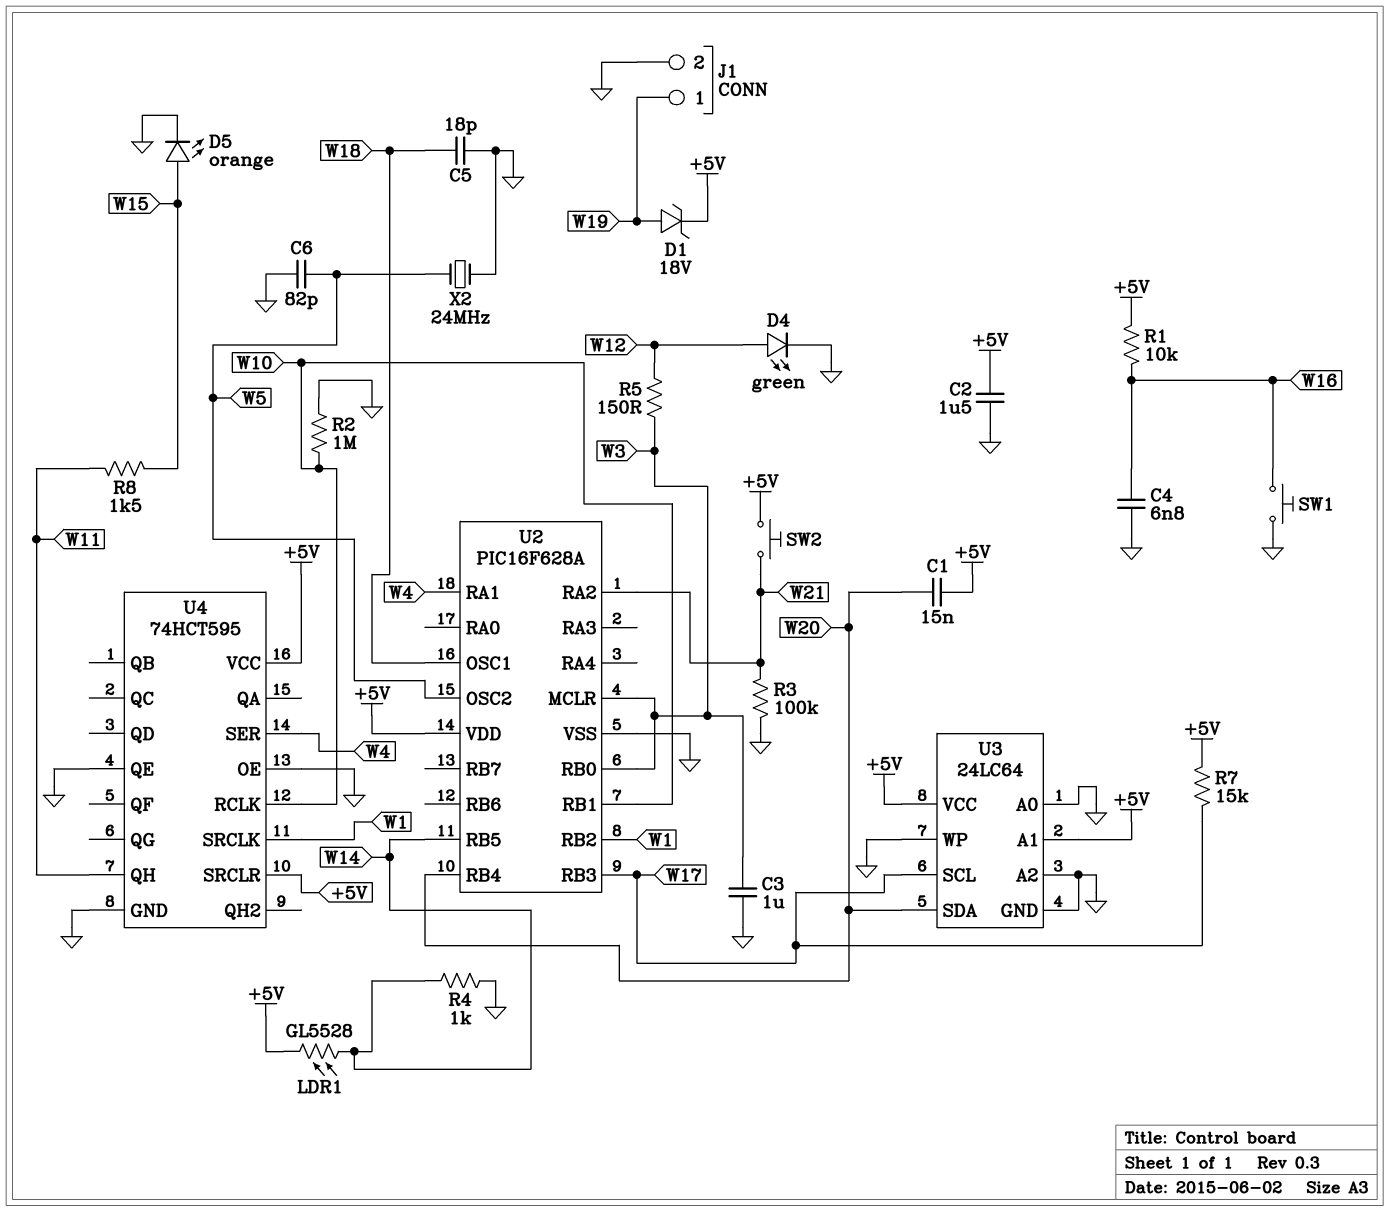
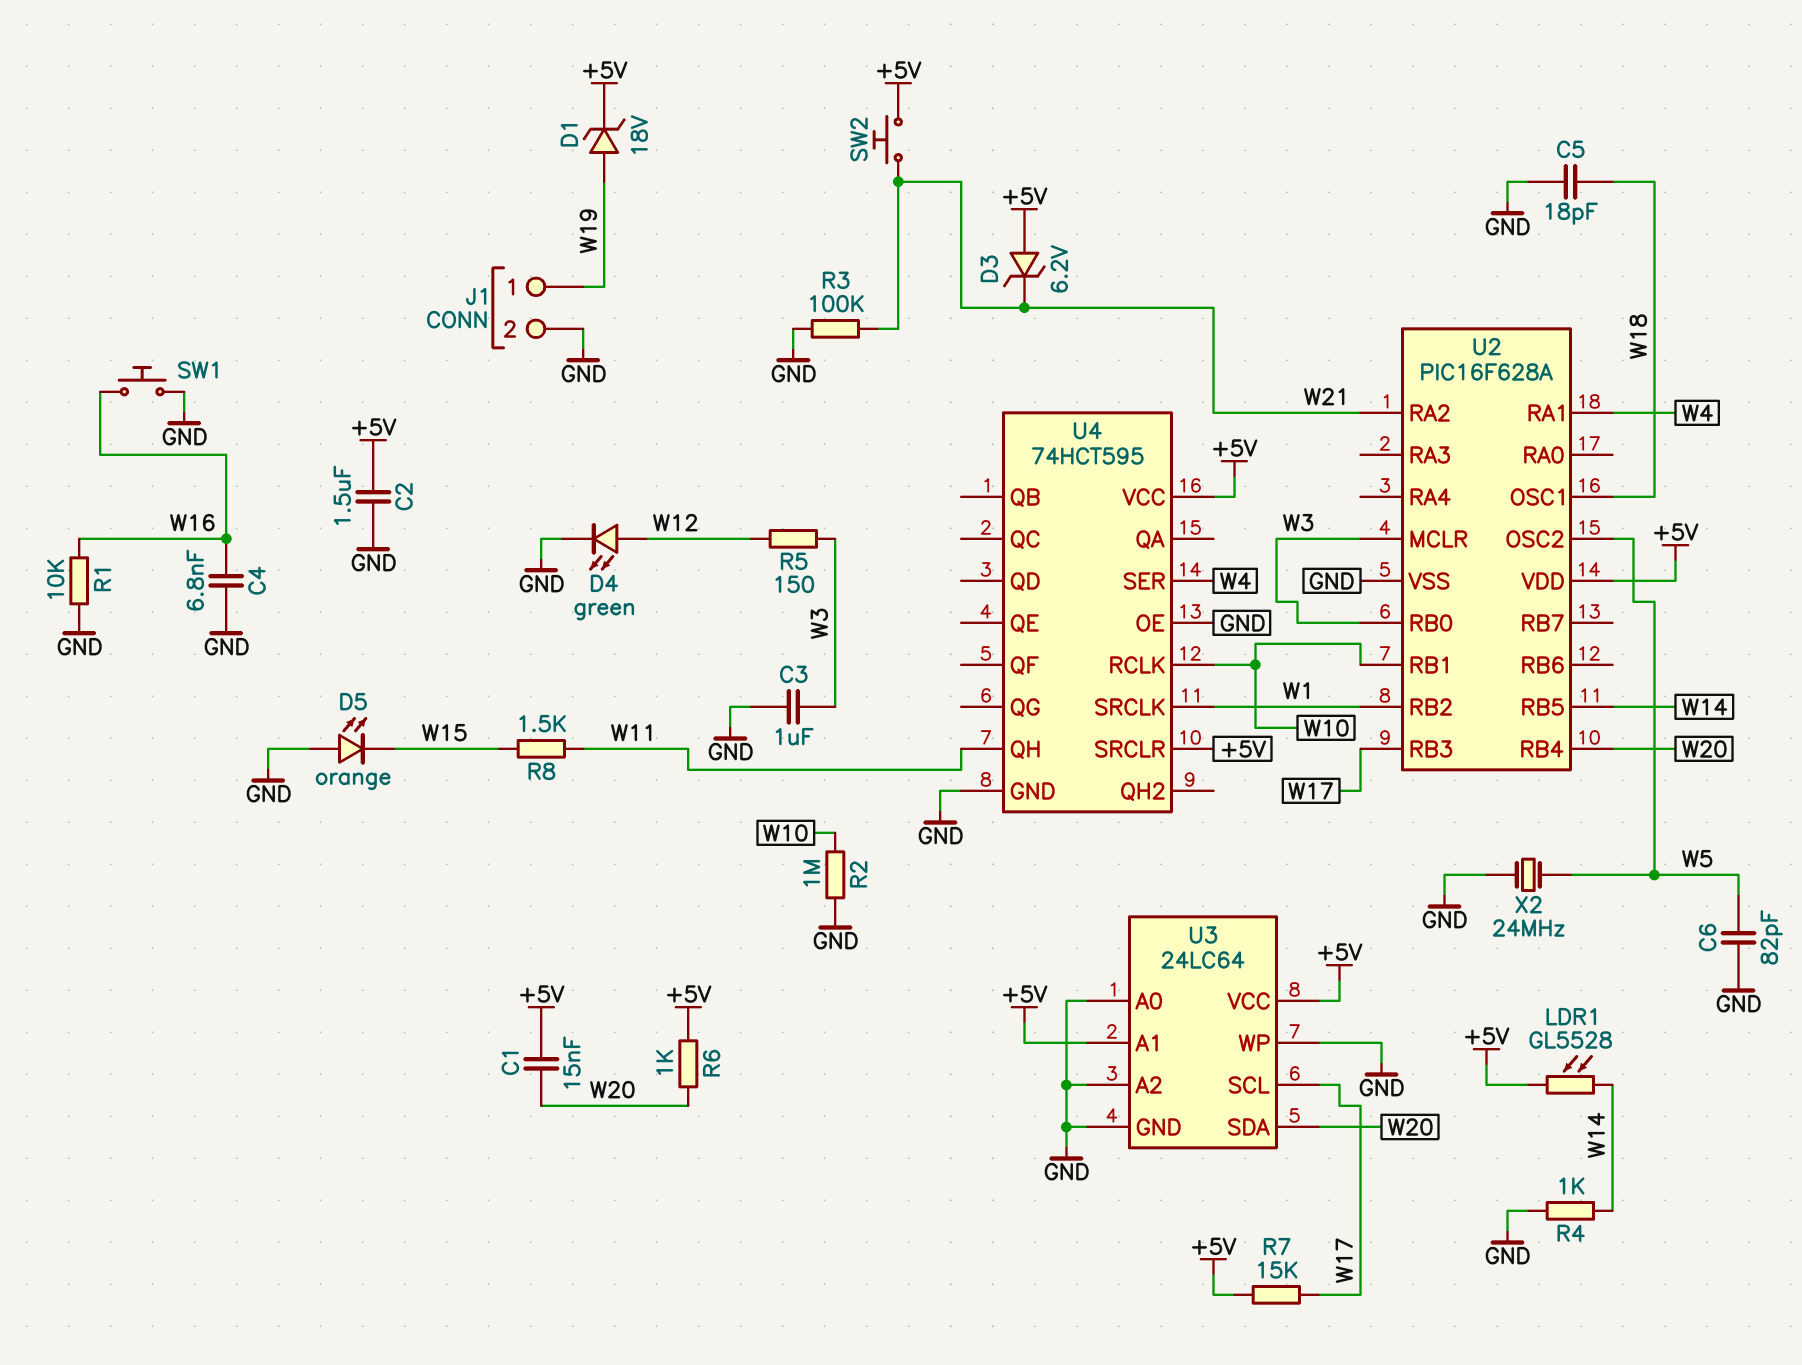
D3: none -> zener 6.2V (A +5V, K W21)
D5: LED orange (A W15, K GND) -> LED orange (A GND, K W15)
R1: 10k (+5V, W16) -> 10k (GND, W16)
R6: none -> 1k (+5V, W20)
U4 pin QE: GND -> none

